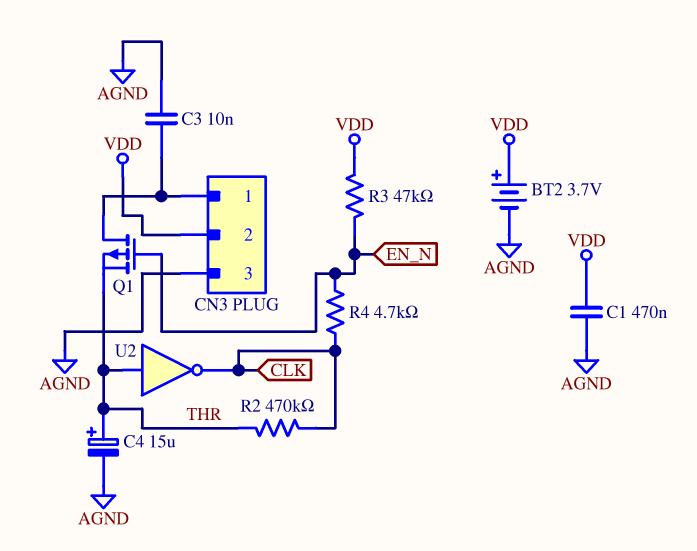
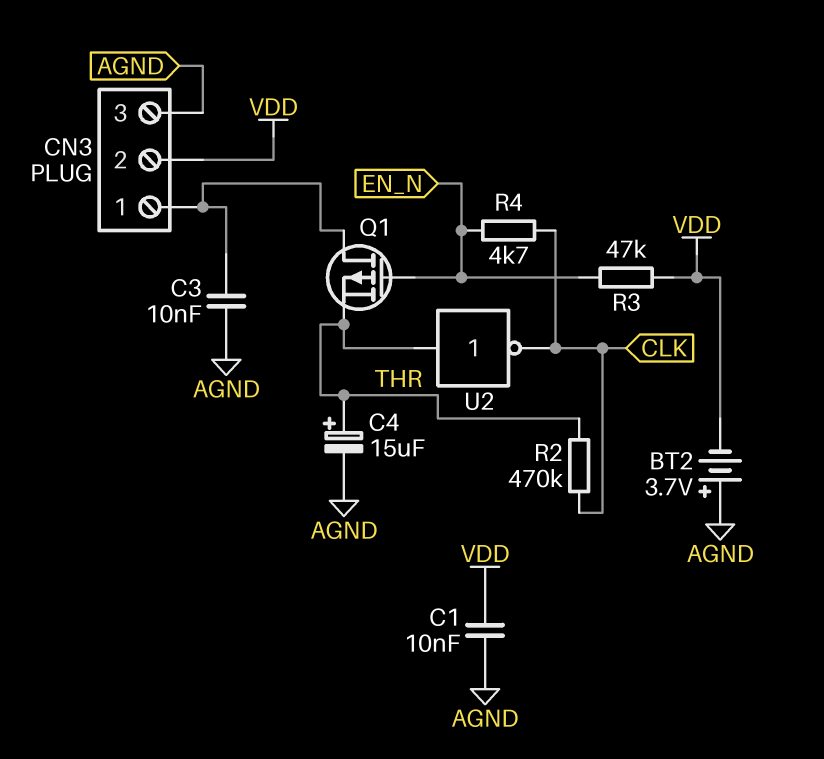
BT2: 3.7V (plus VDD, minus AGND) -> 3.7V (plus AGND, minus VDD)
C1: 470nF (AGND, VDD) -> 10nF (AGND, VDD)

